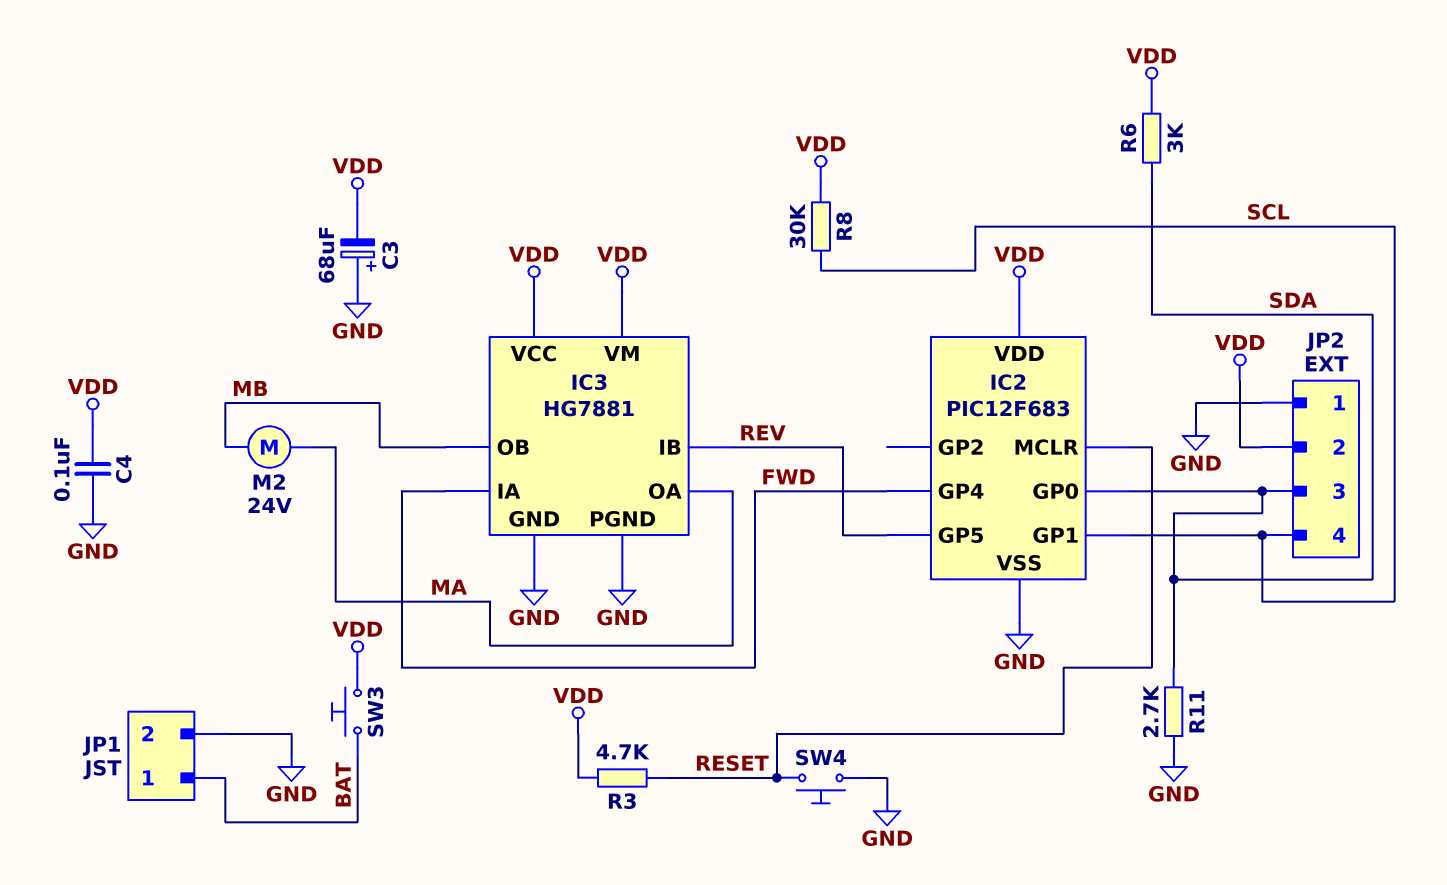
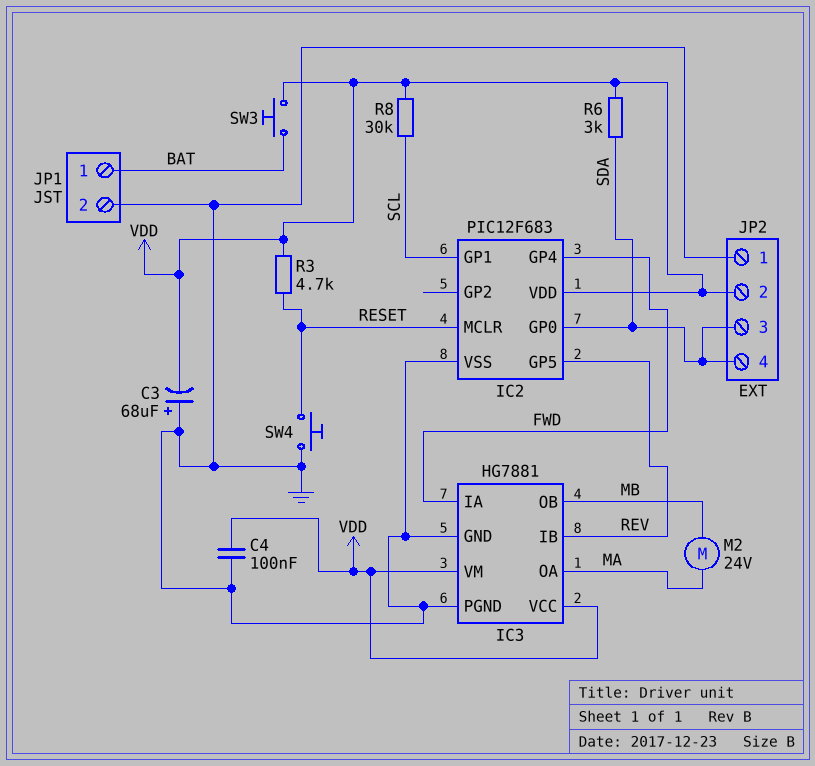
JP2 pin 4: SCL -> SDA
R11: 2.7k (GND, SDA) -> none

